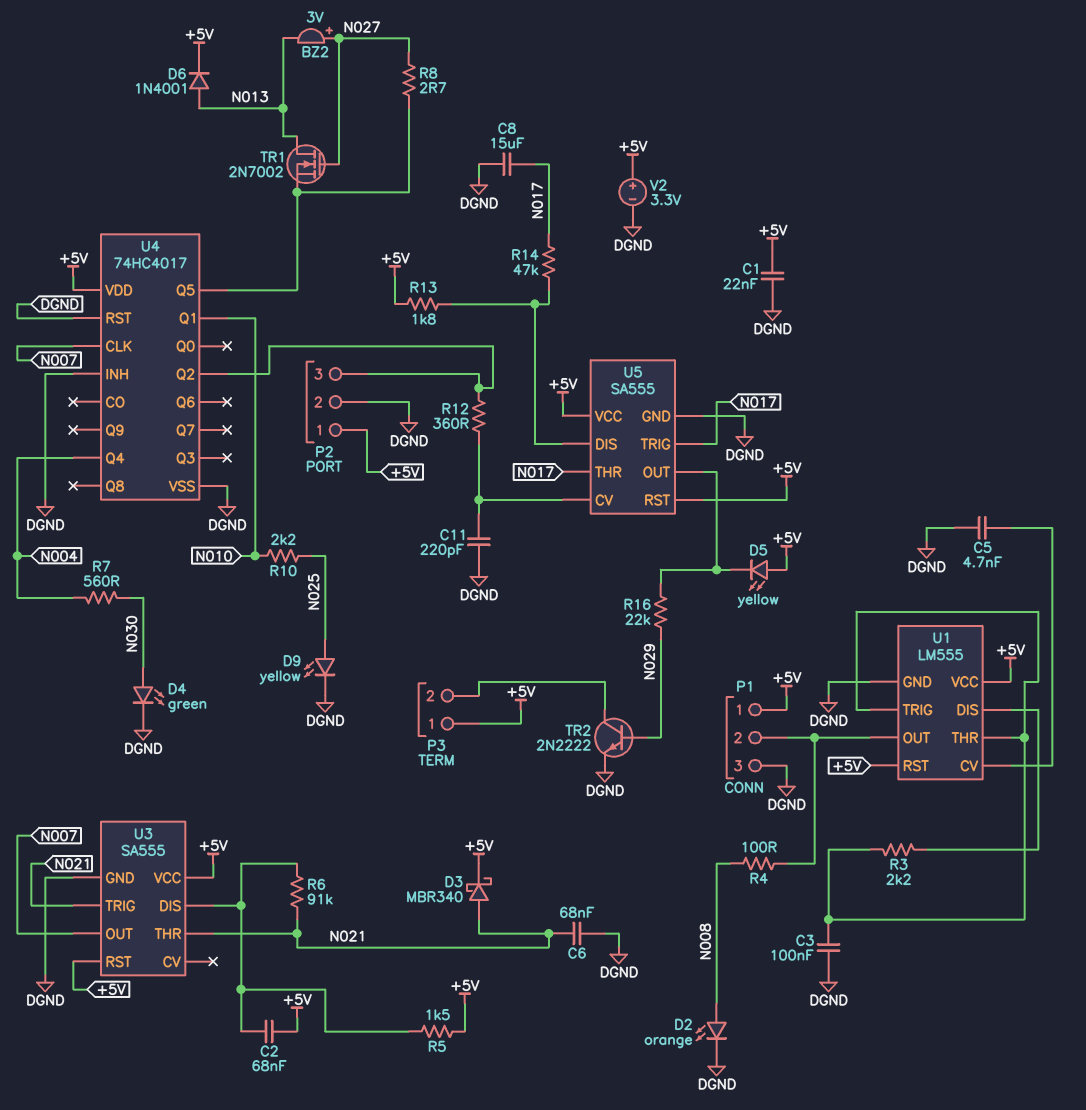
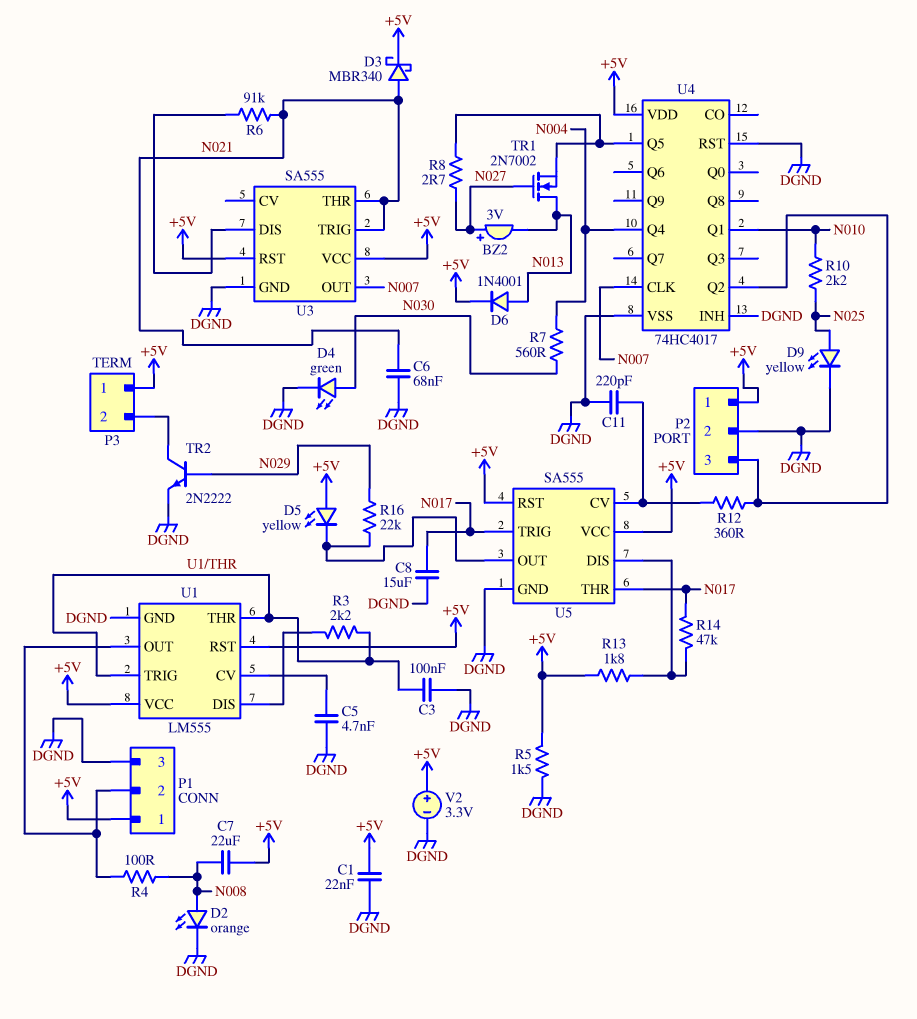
C2: 68nF (+5V, U3/DIS) -> none
C7: none -> 22uF (+5V, N008)
R5: 1.5k (+5V, U3/DIS) -> 1.5k (+5V, DGND)

